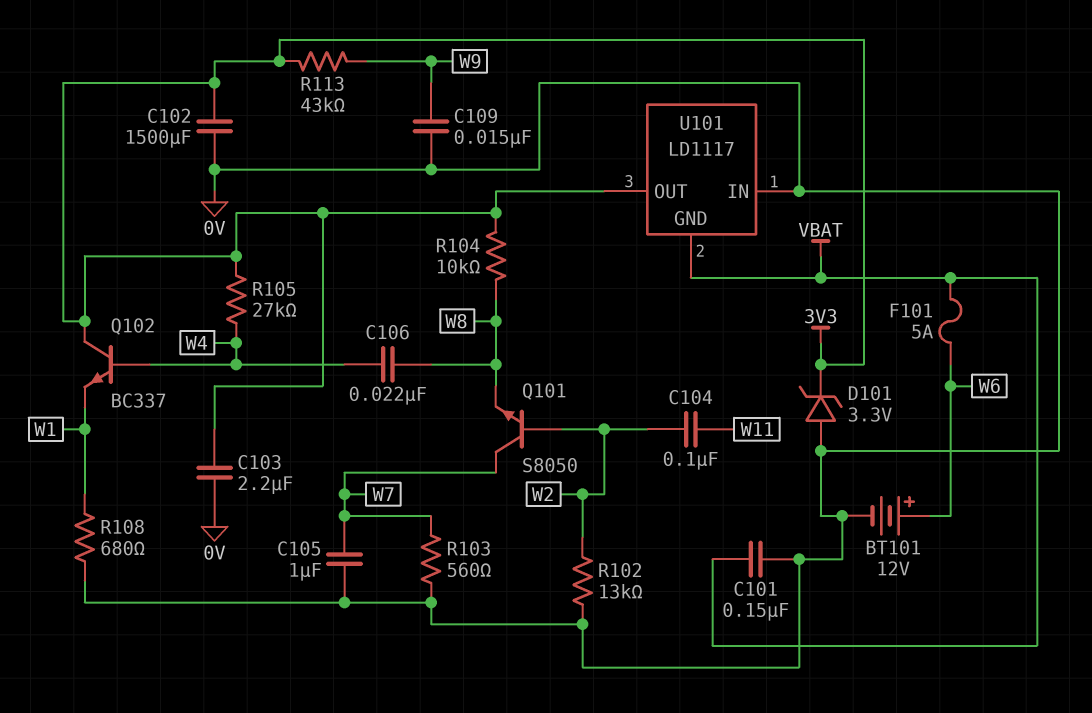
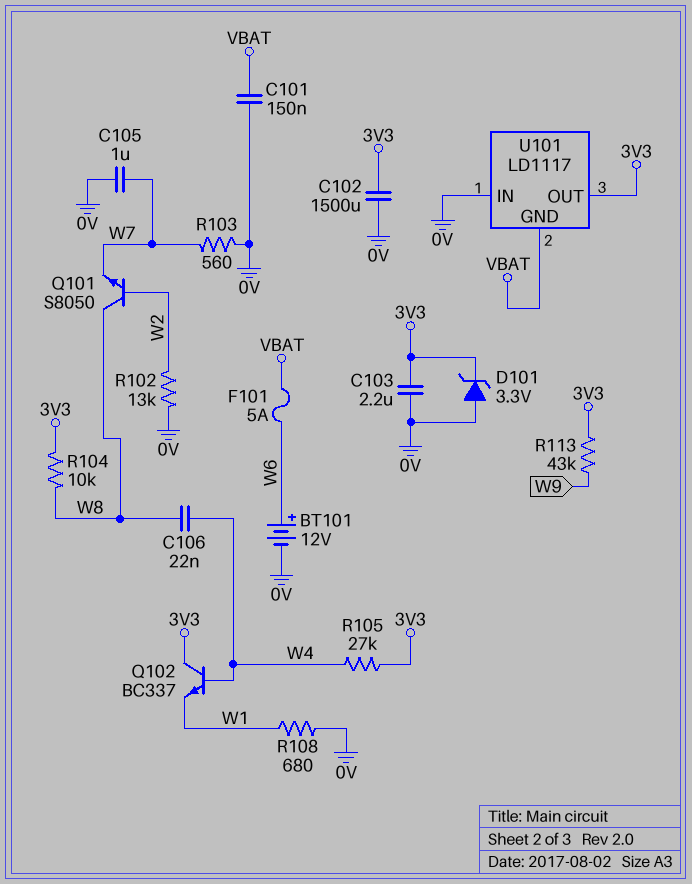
C104: 100nF (W2, W11) -> none
C109: 15nF (0V, W9) -> none
Q101: NPN S8050 (B W2, C W7, E W8) -> NPN S8050 (B W2, C W8, E W7)

